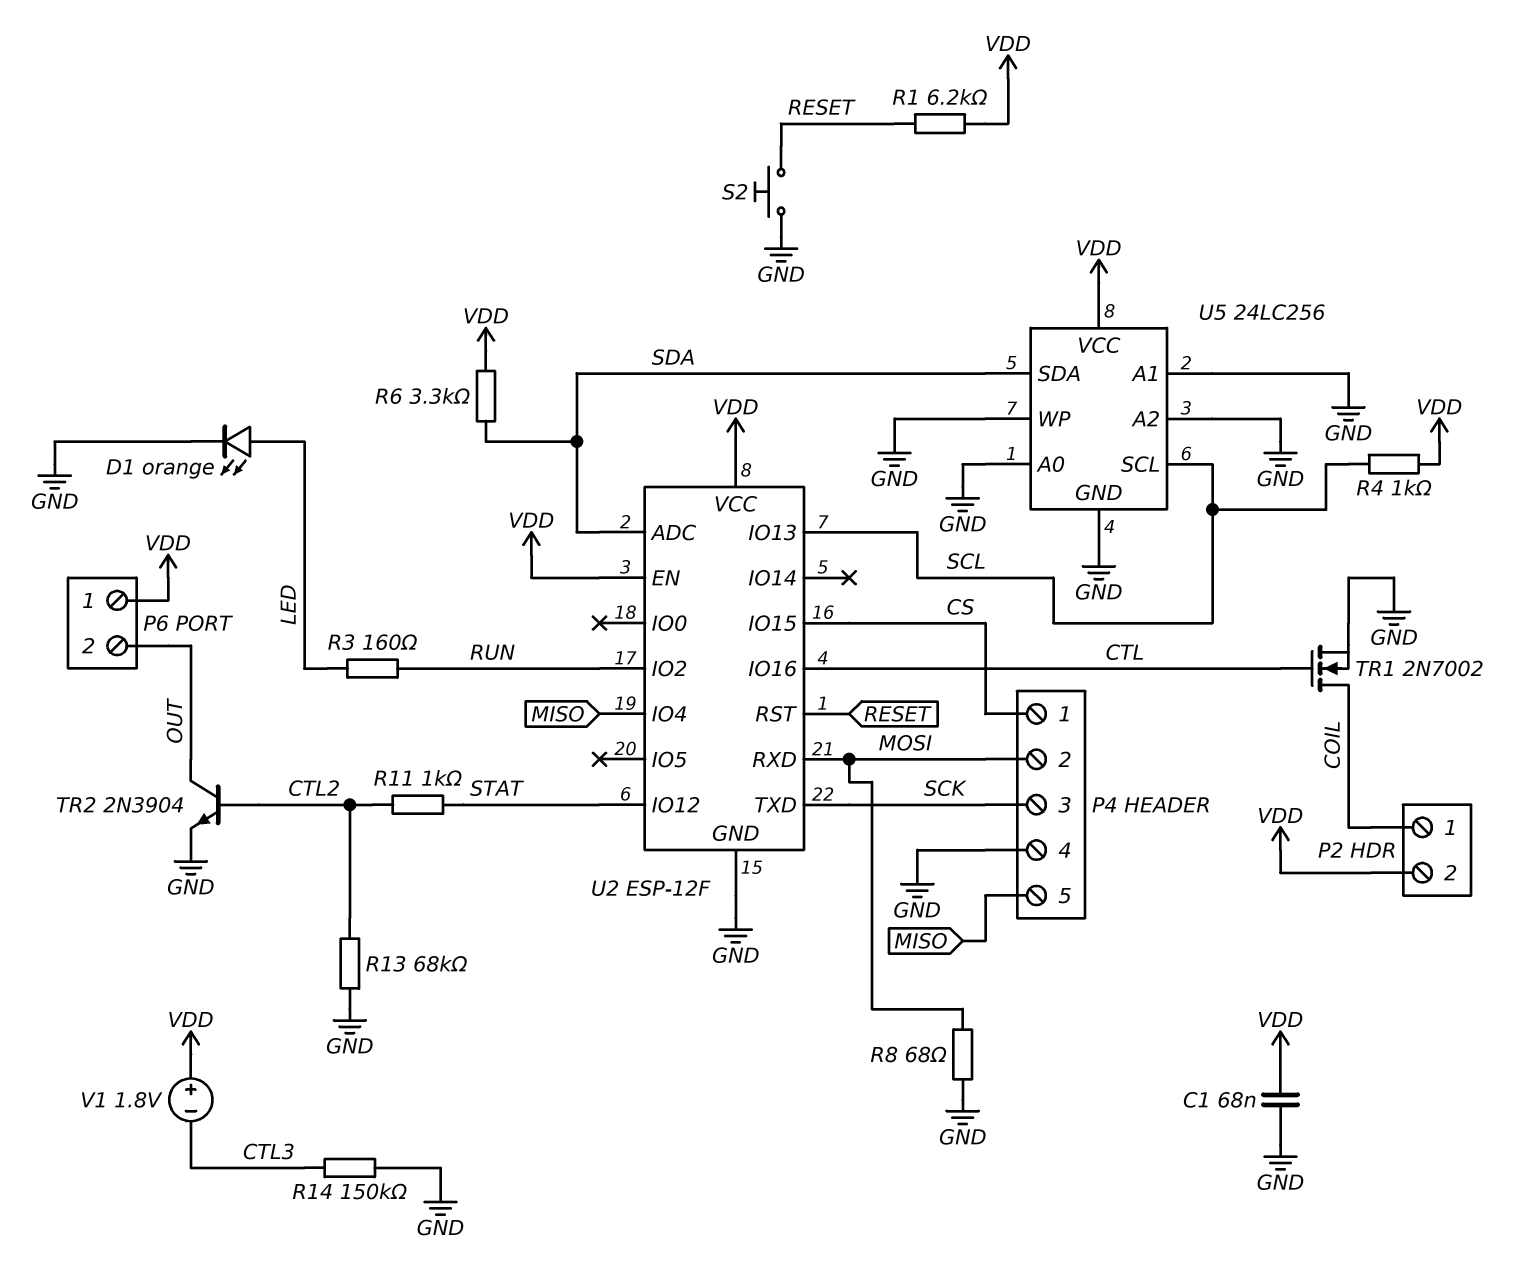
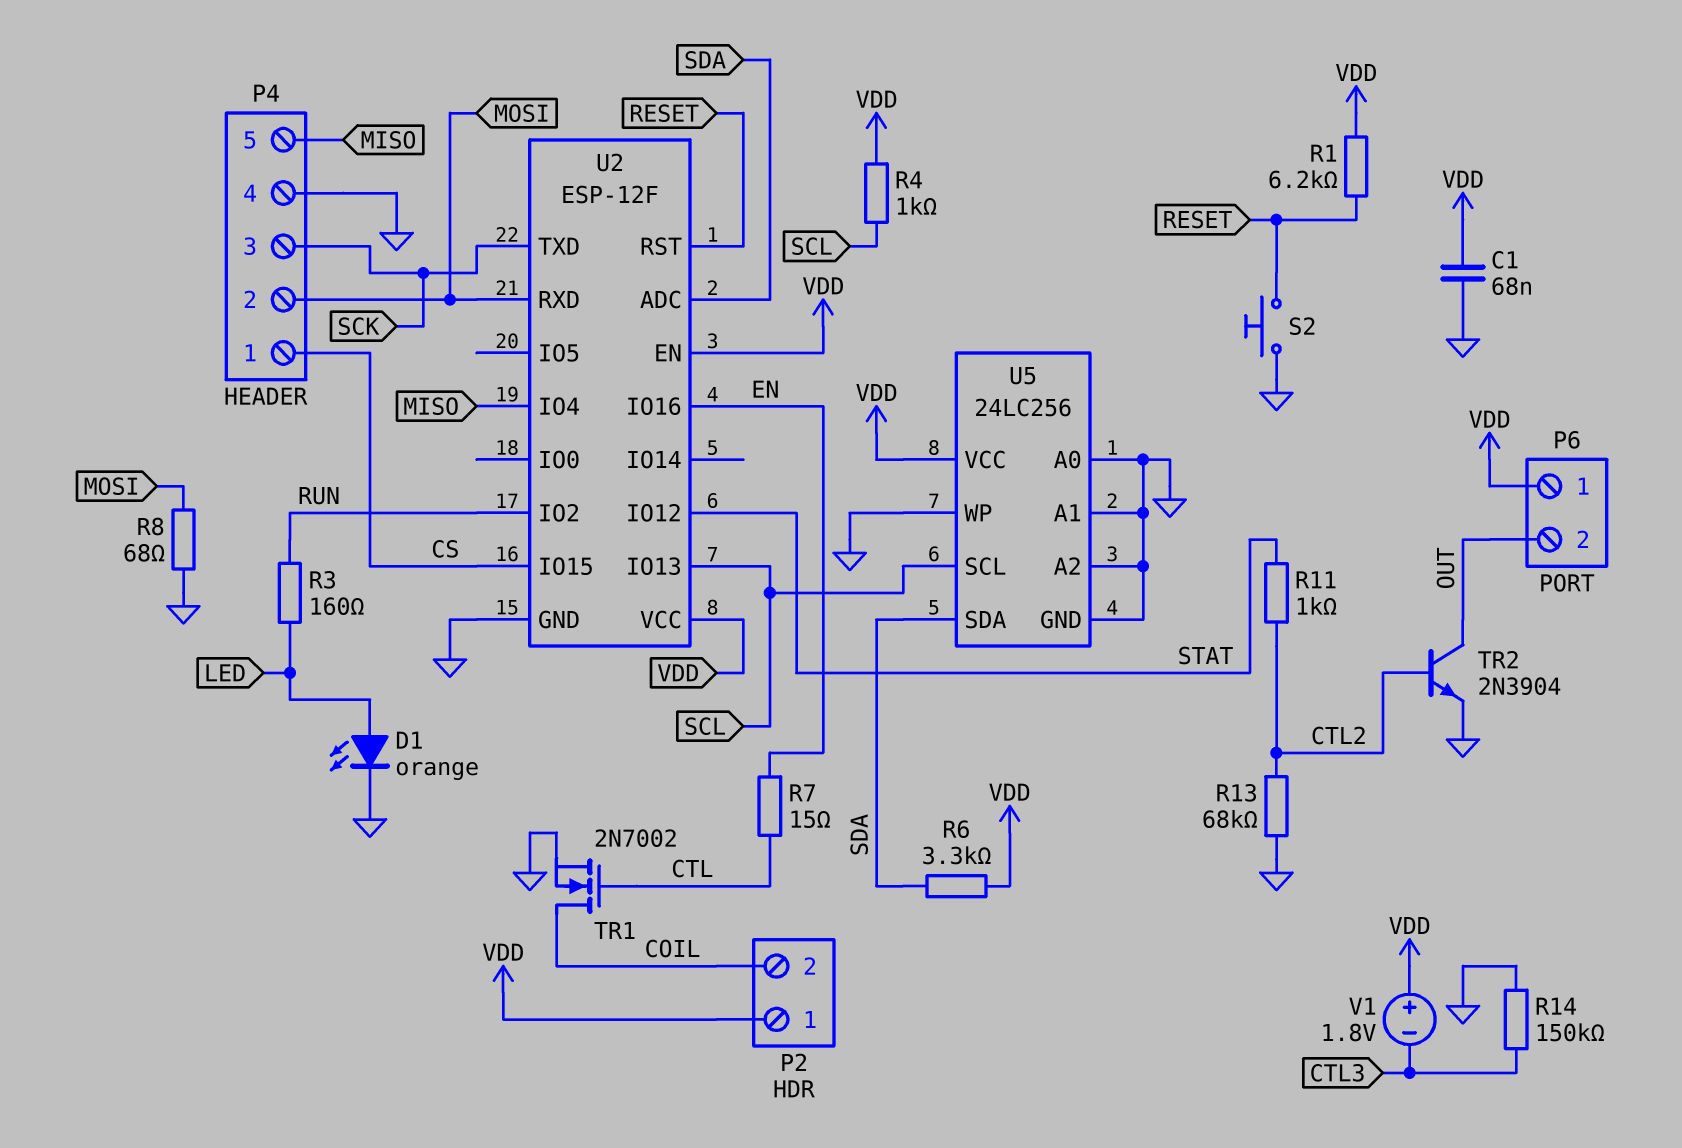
P2 pin 1: COIL -> VDD
P2 pin 2: VDD -> COIL
R7: none -> 15 (CTL, EN)
U2 pin IO16: CTL -> EN

